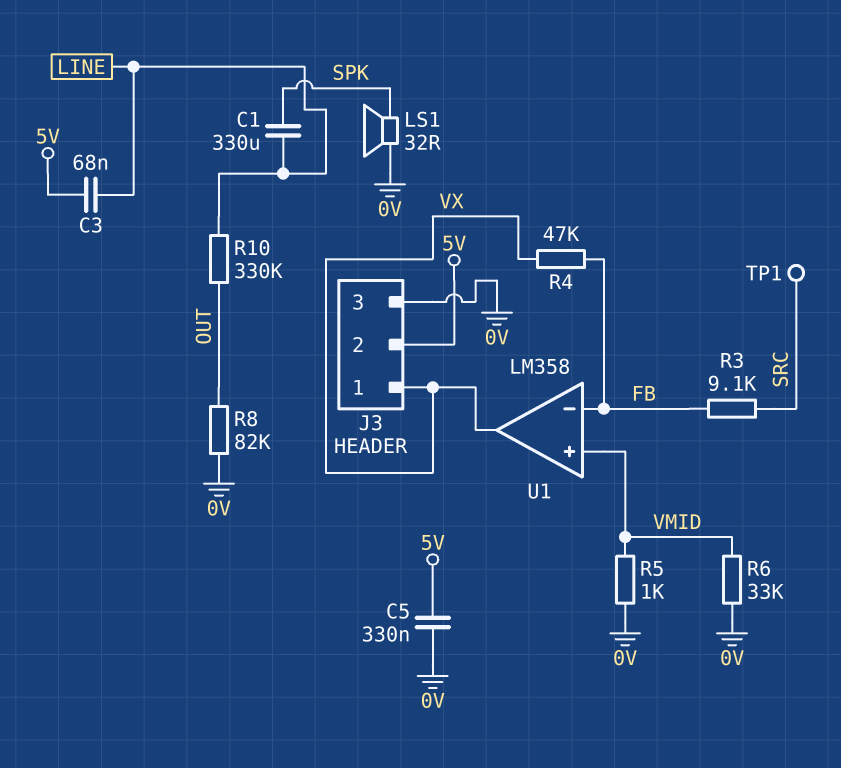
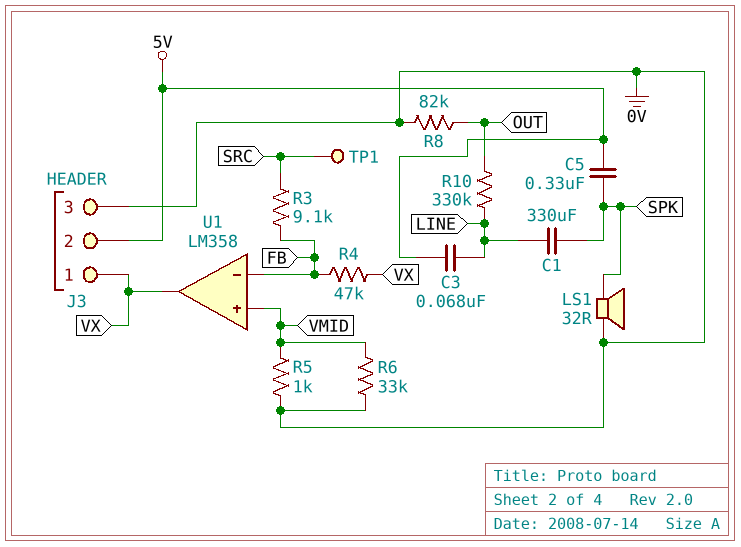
C5: 330nF (0V, 5V) -> 330nF (5V, SPK)

